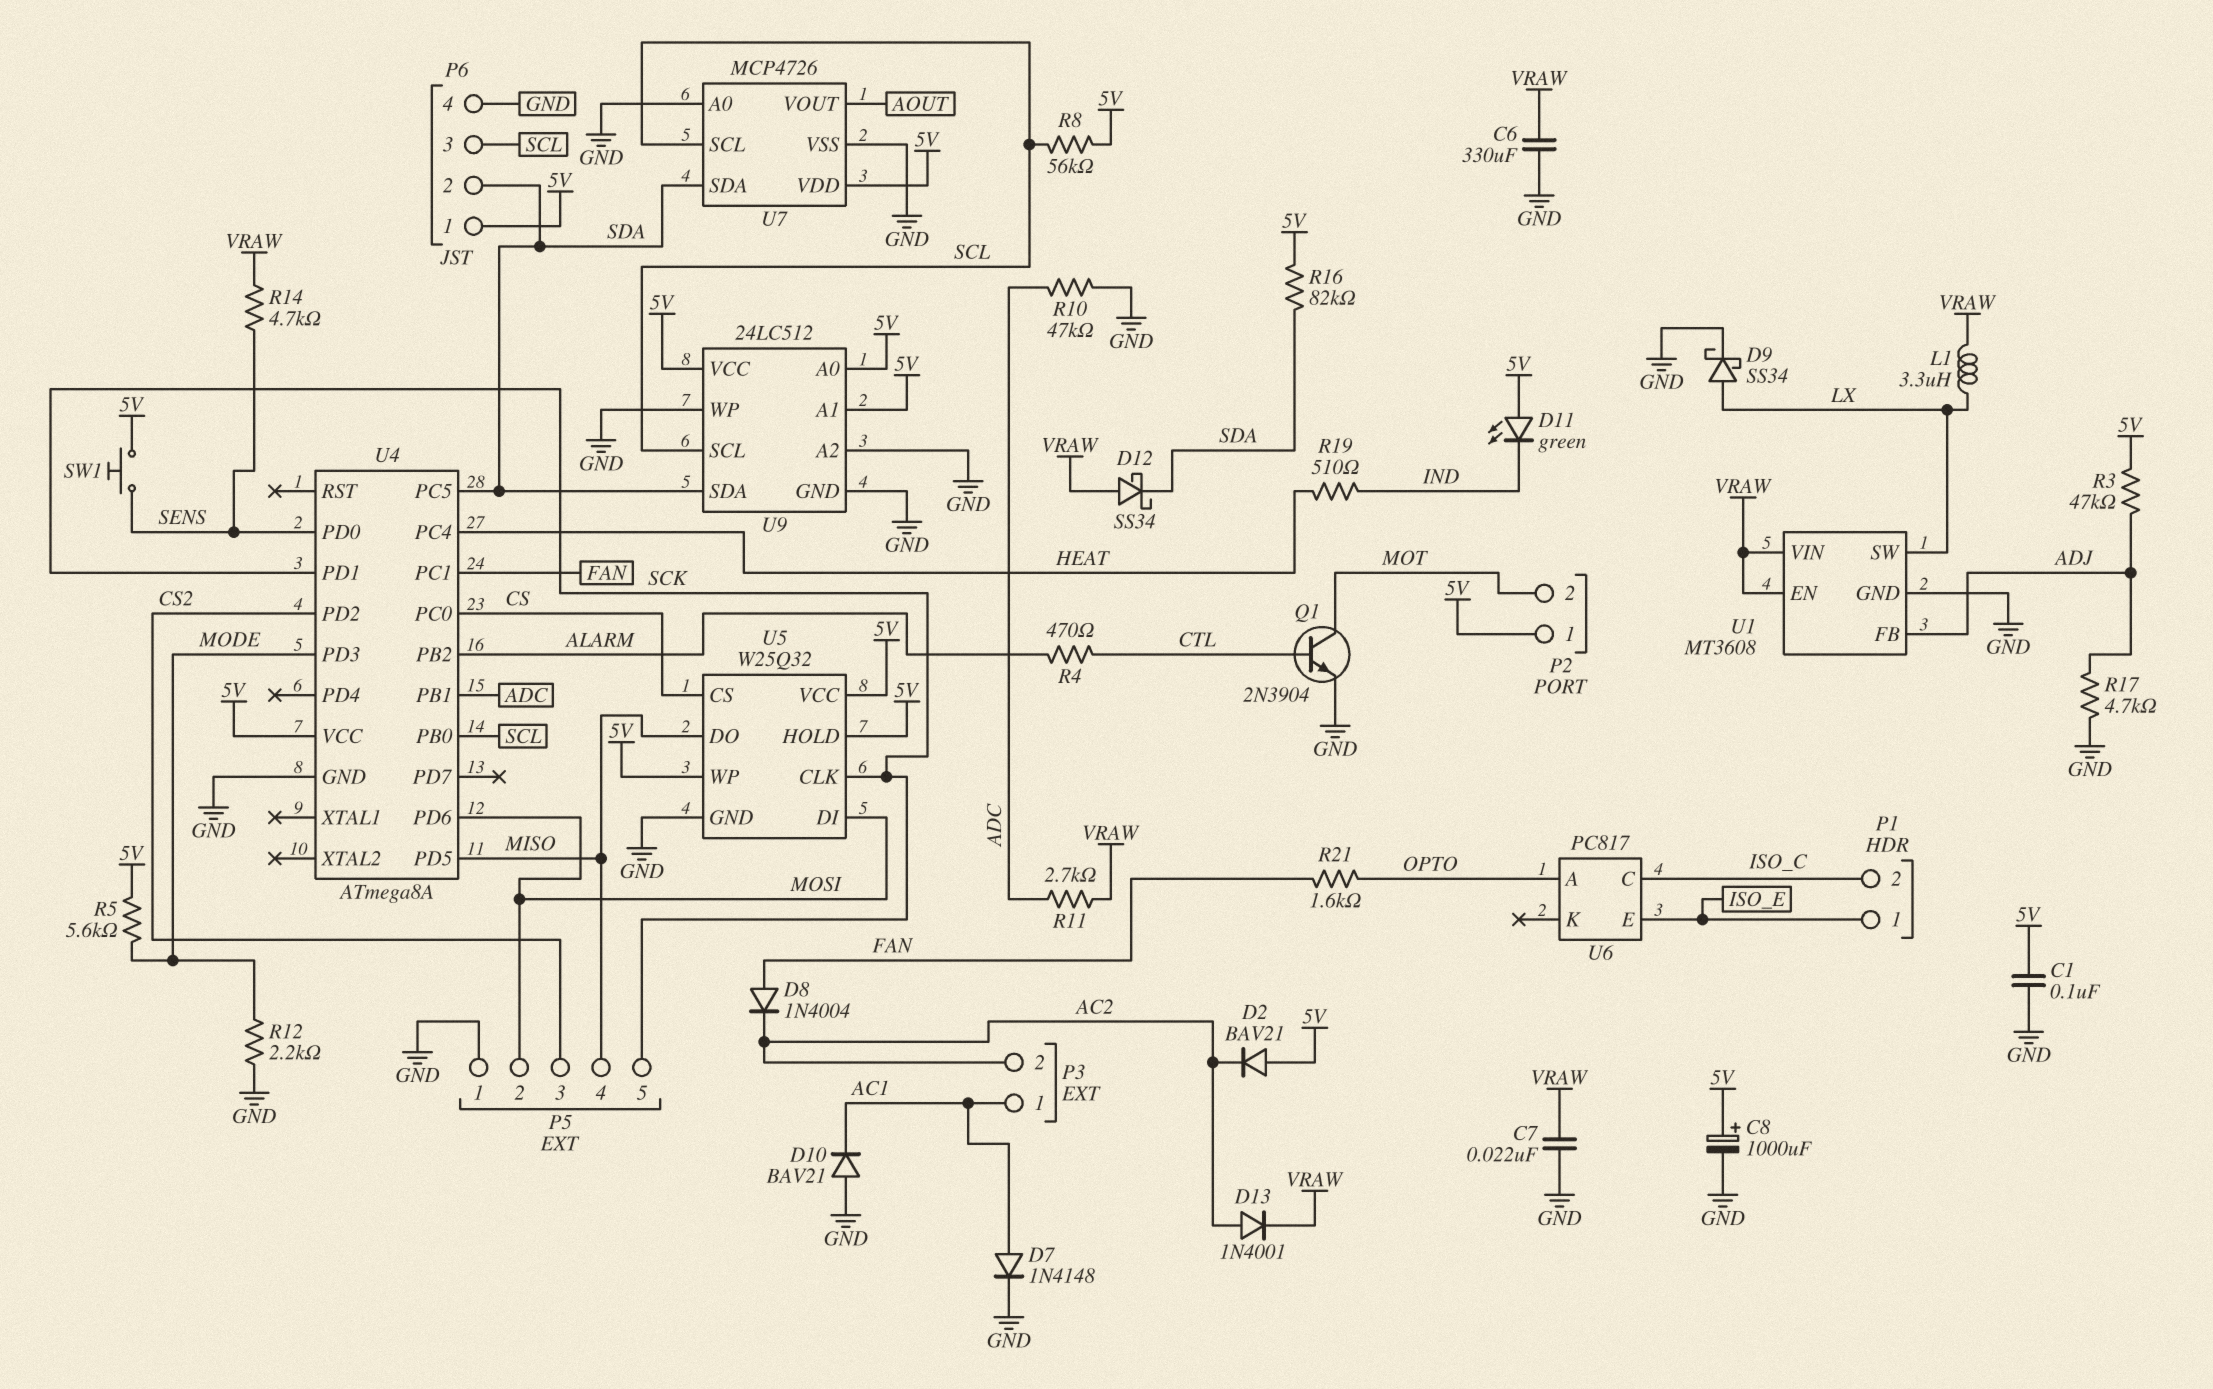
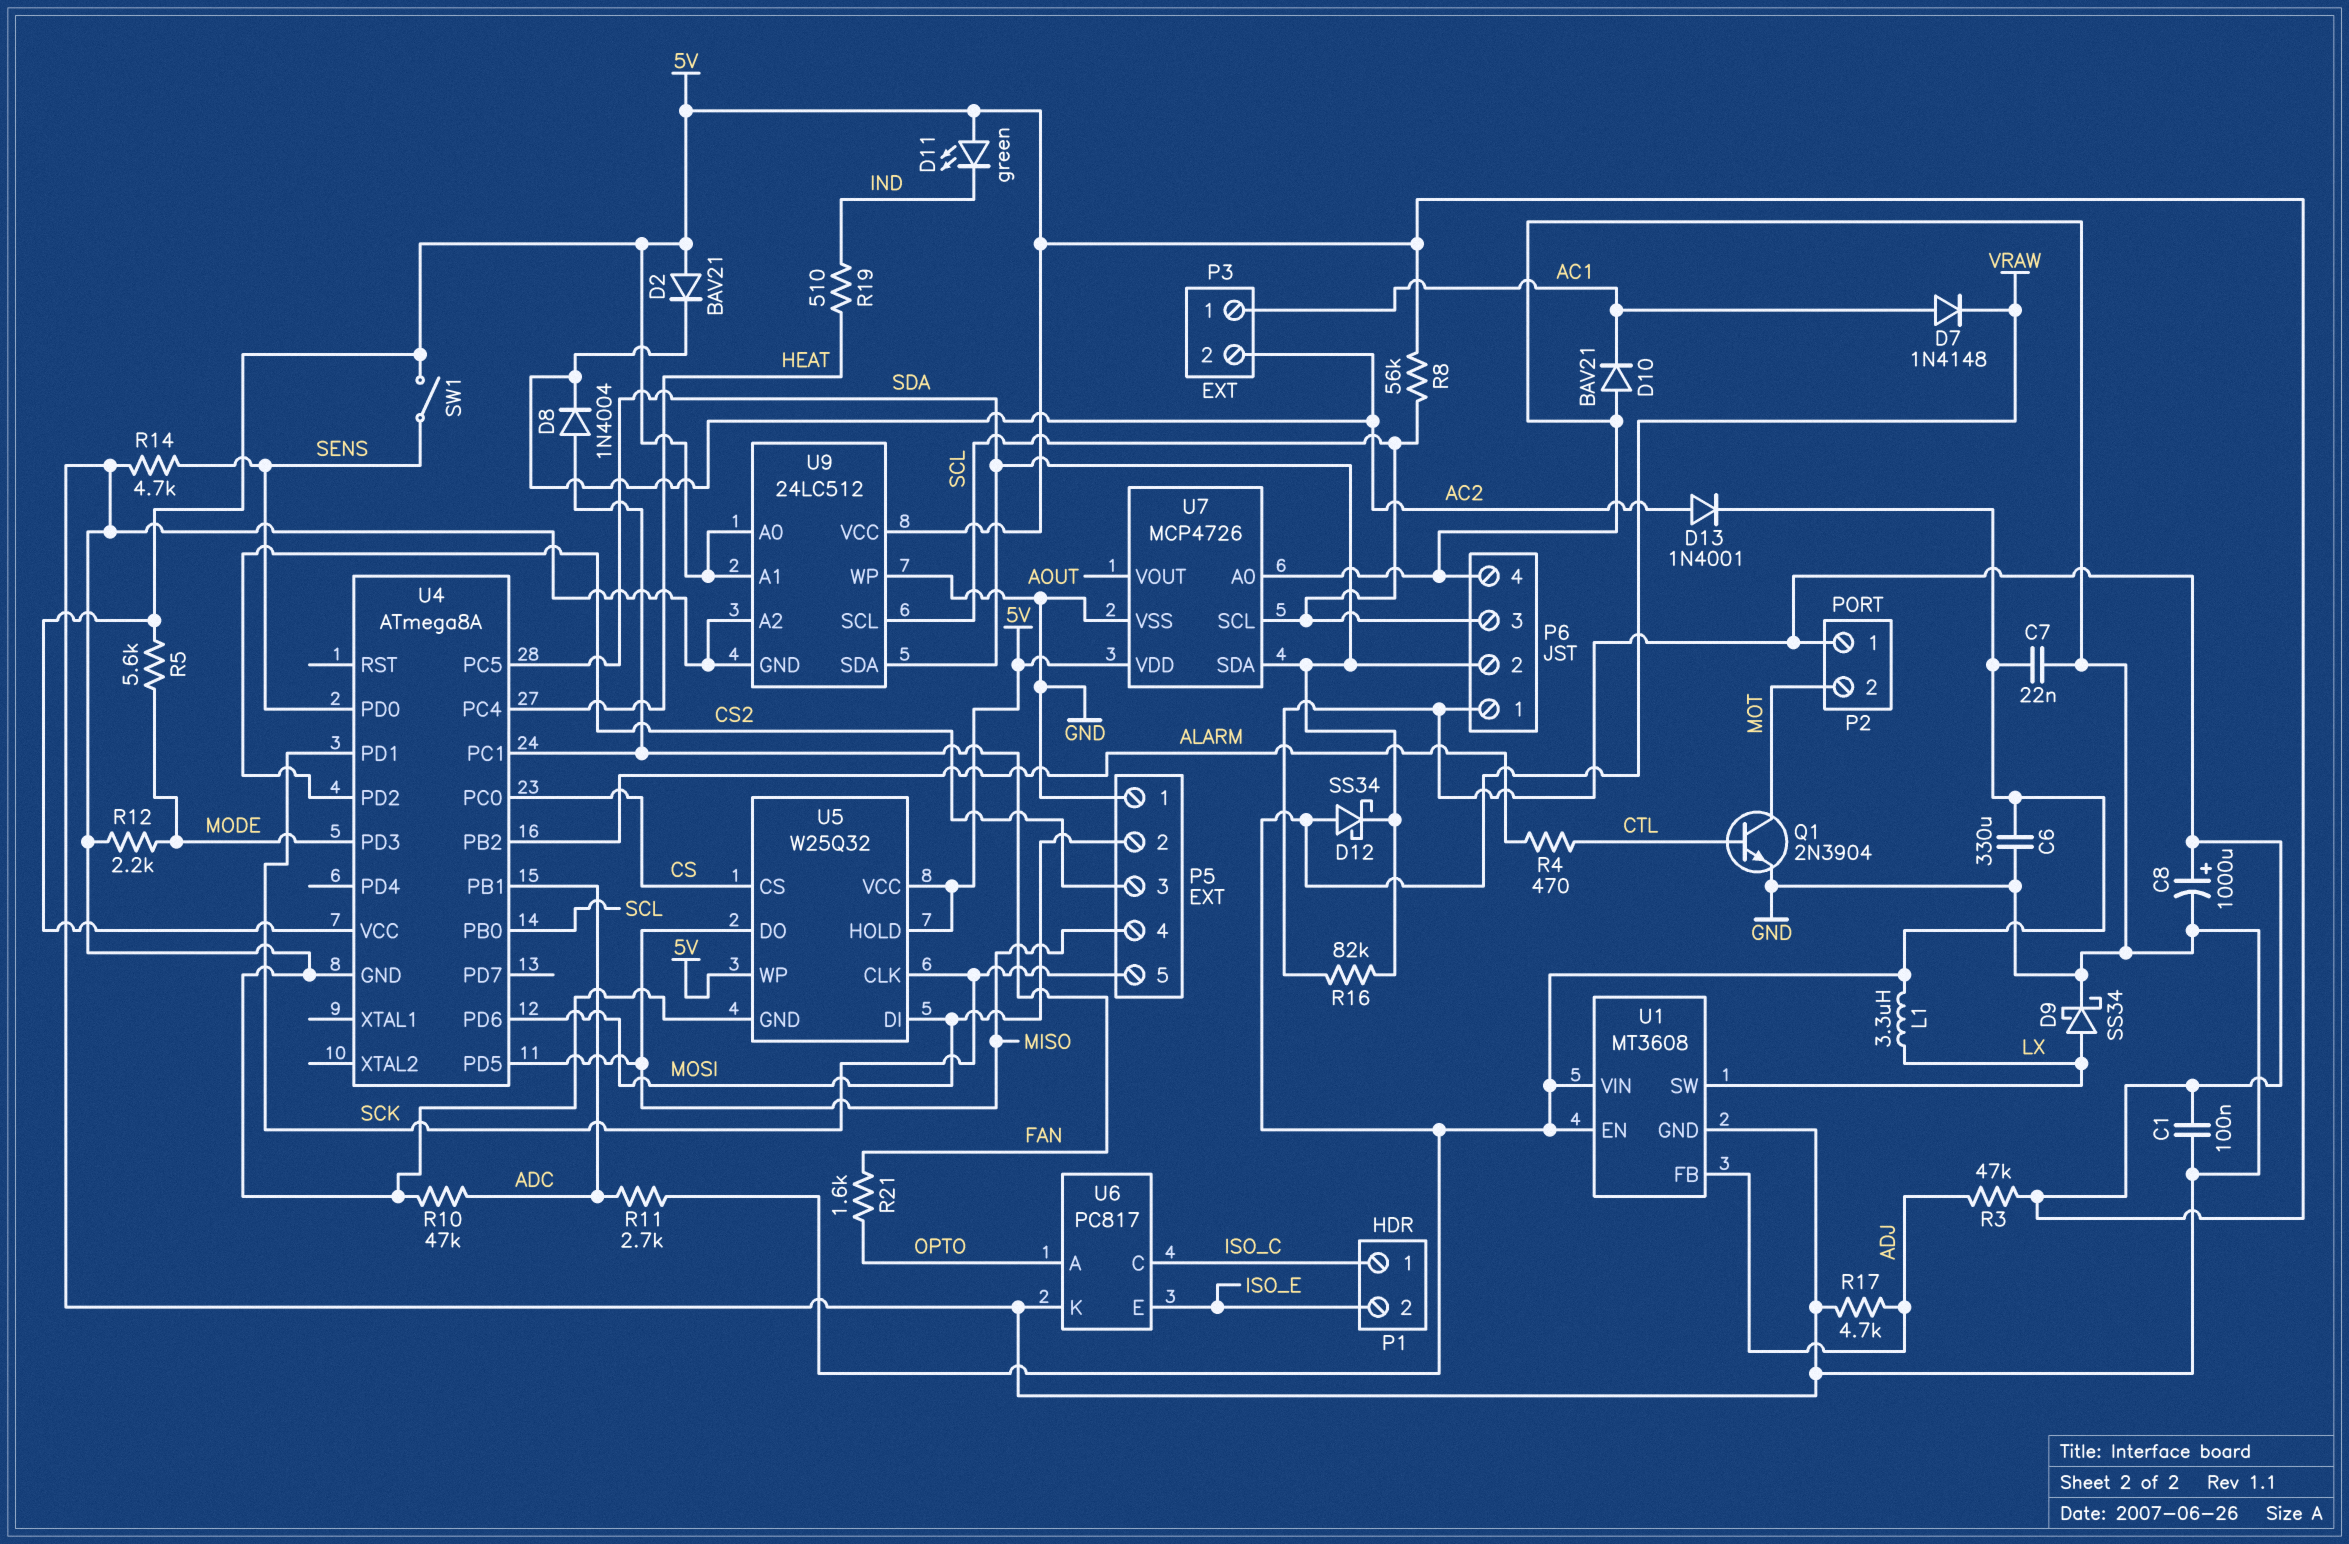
D7: diode 1N4148 (A AC1, K GND) -> diode 1N4148 (A AC1, K VRAW)
P1 pin 1: ISO_E -> ISO_C
P1 pin 2: ISO_C -> ISO_E
R14: 4.7k (SENS, VRAW) -> 4.7k (GND, SENS)
SW1: button (5V, SENS) -> switch (5V, SENS)
U6 pin K: none -> GND

